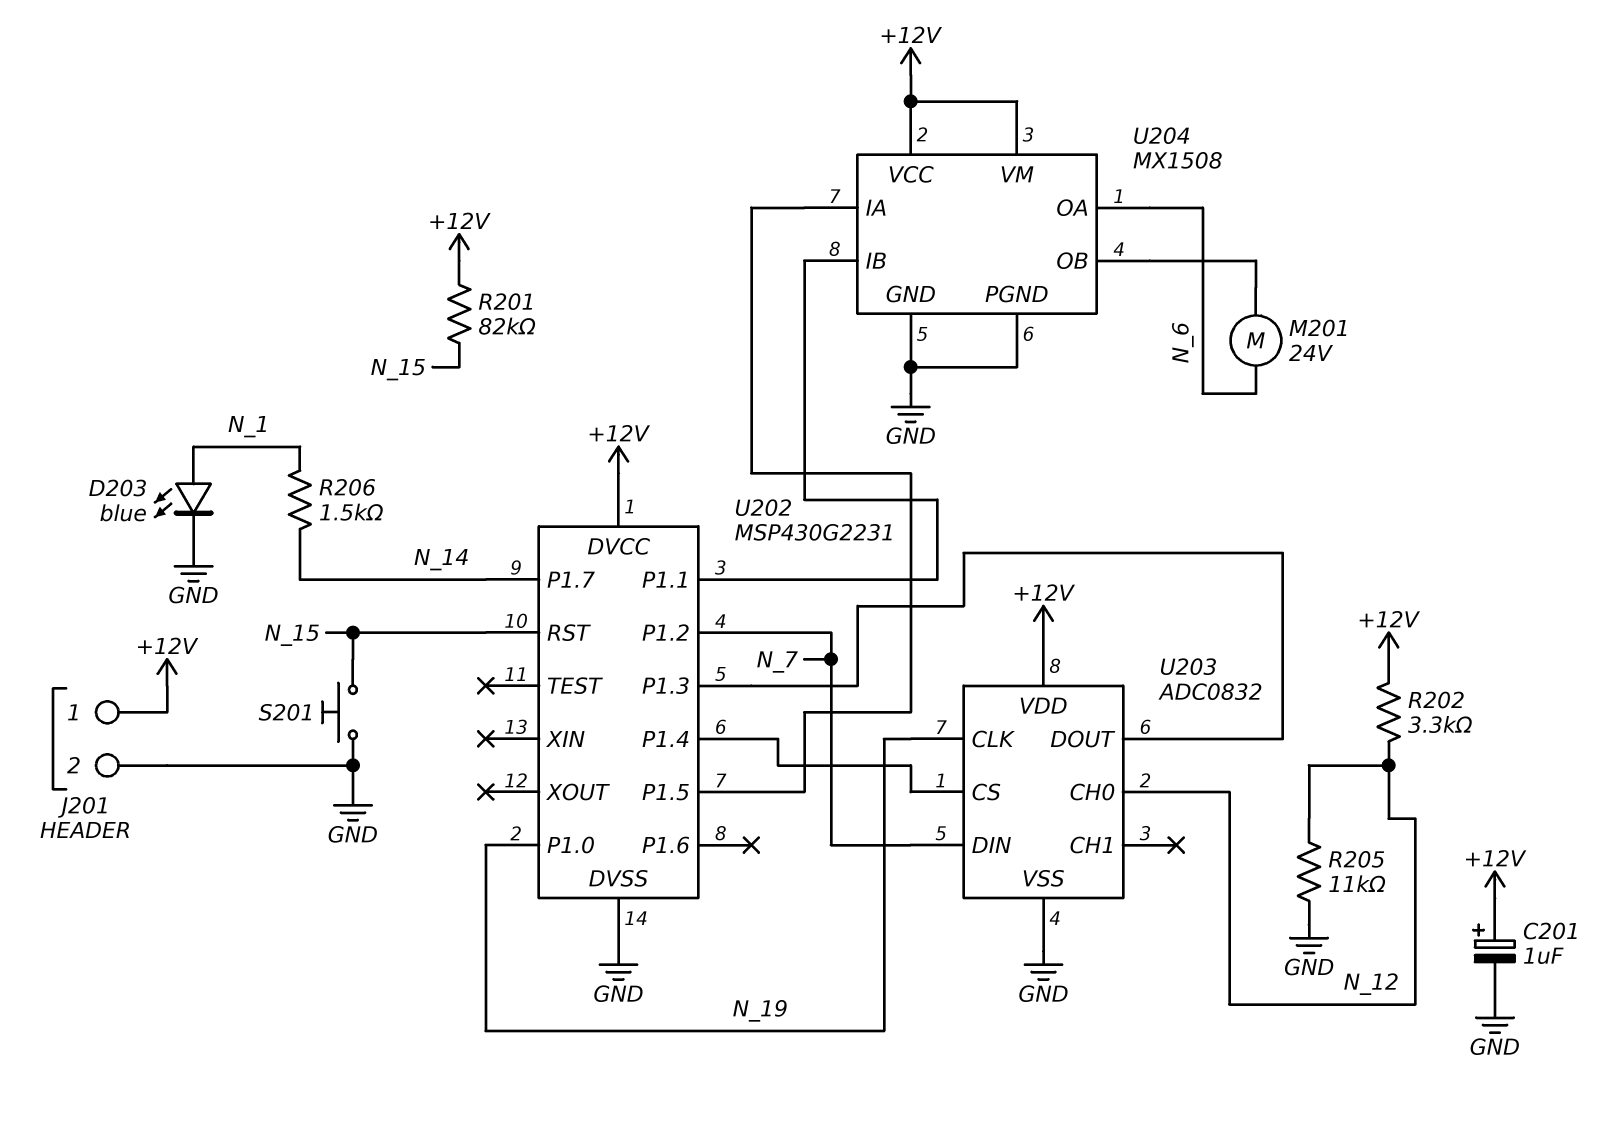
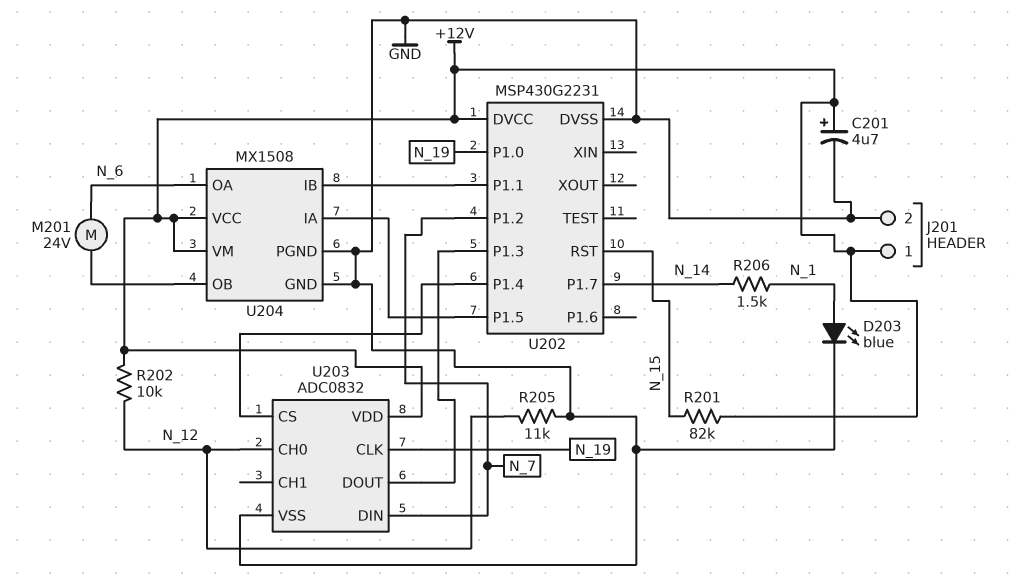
C201: 1uF (plus +12V, minus GND) -> 4.7uF (plus +12V, minus GND)
R202: 3.3k (+12V, N_12) -> 10k (+12V, N_12)
S201: button (GND, N_15) -> none

